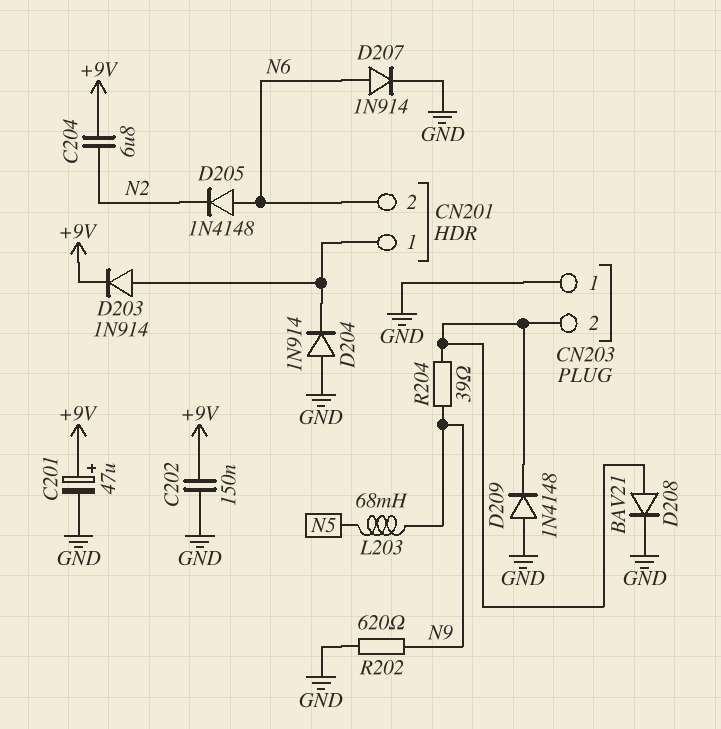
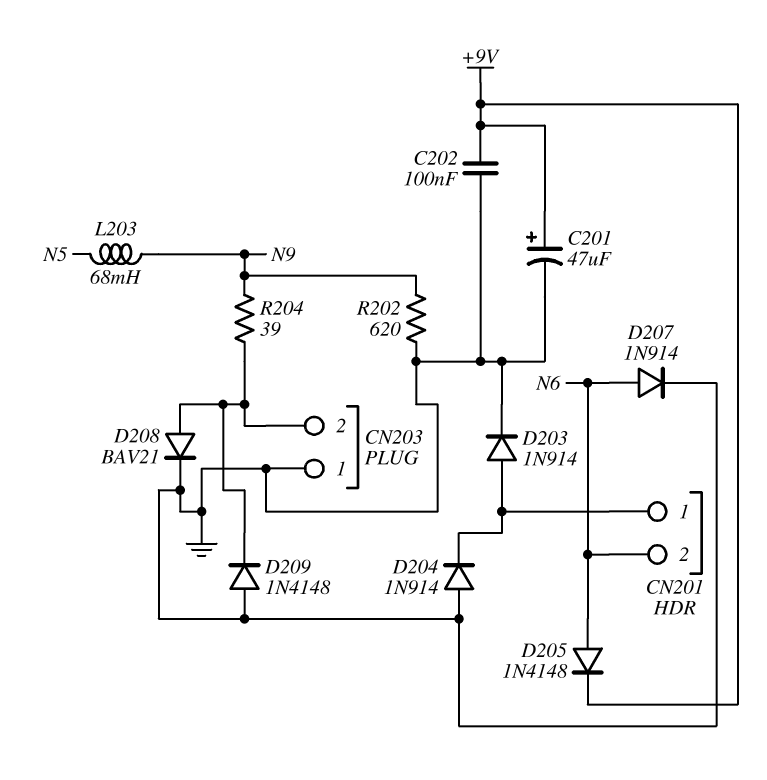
C202: 150nF (+9V, GND) -> 100nF (+9V, GND)
C204: 6.8uF (+9V, N2) -> none
D203: diode 1N914 (A CN201/1, K +9V) -> diode 1N914 (A CN201/1, K GND)
D205: diode 1N4148 (A N6, K N2) -> diode 1N4148 (A N6, K +9V)

